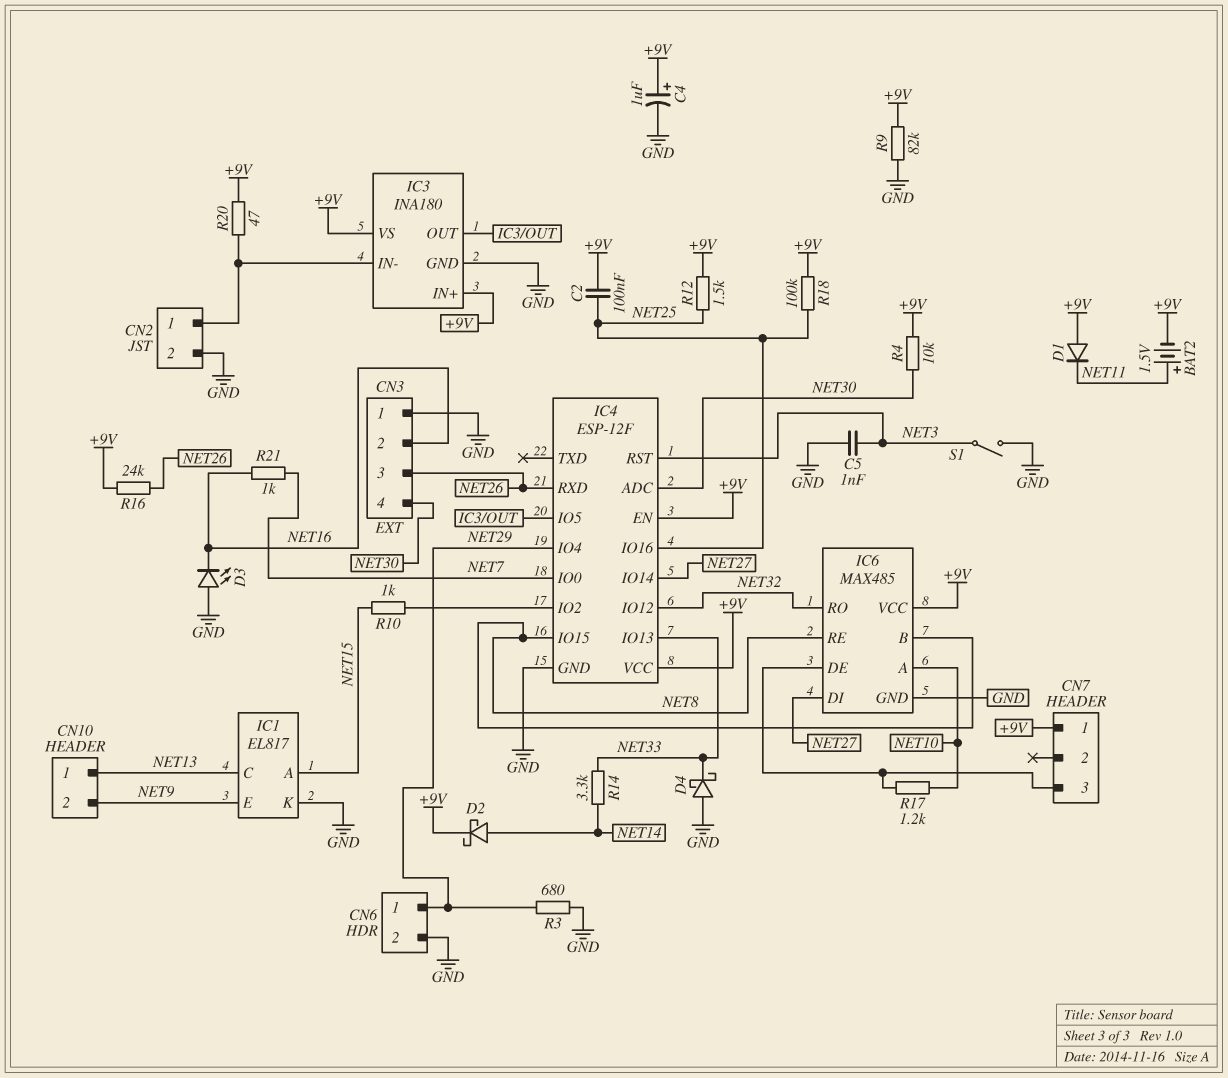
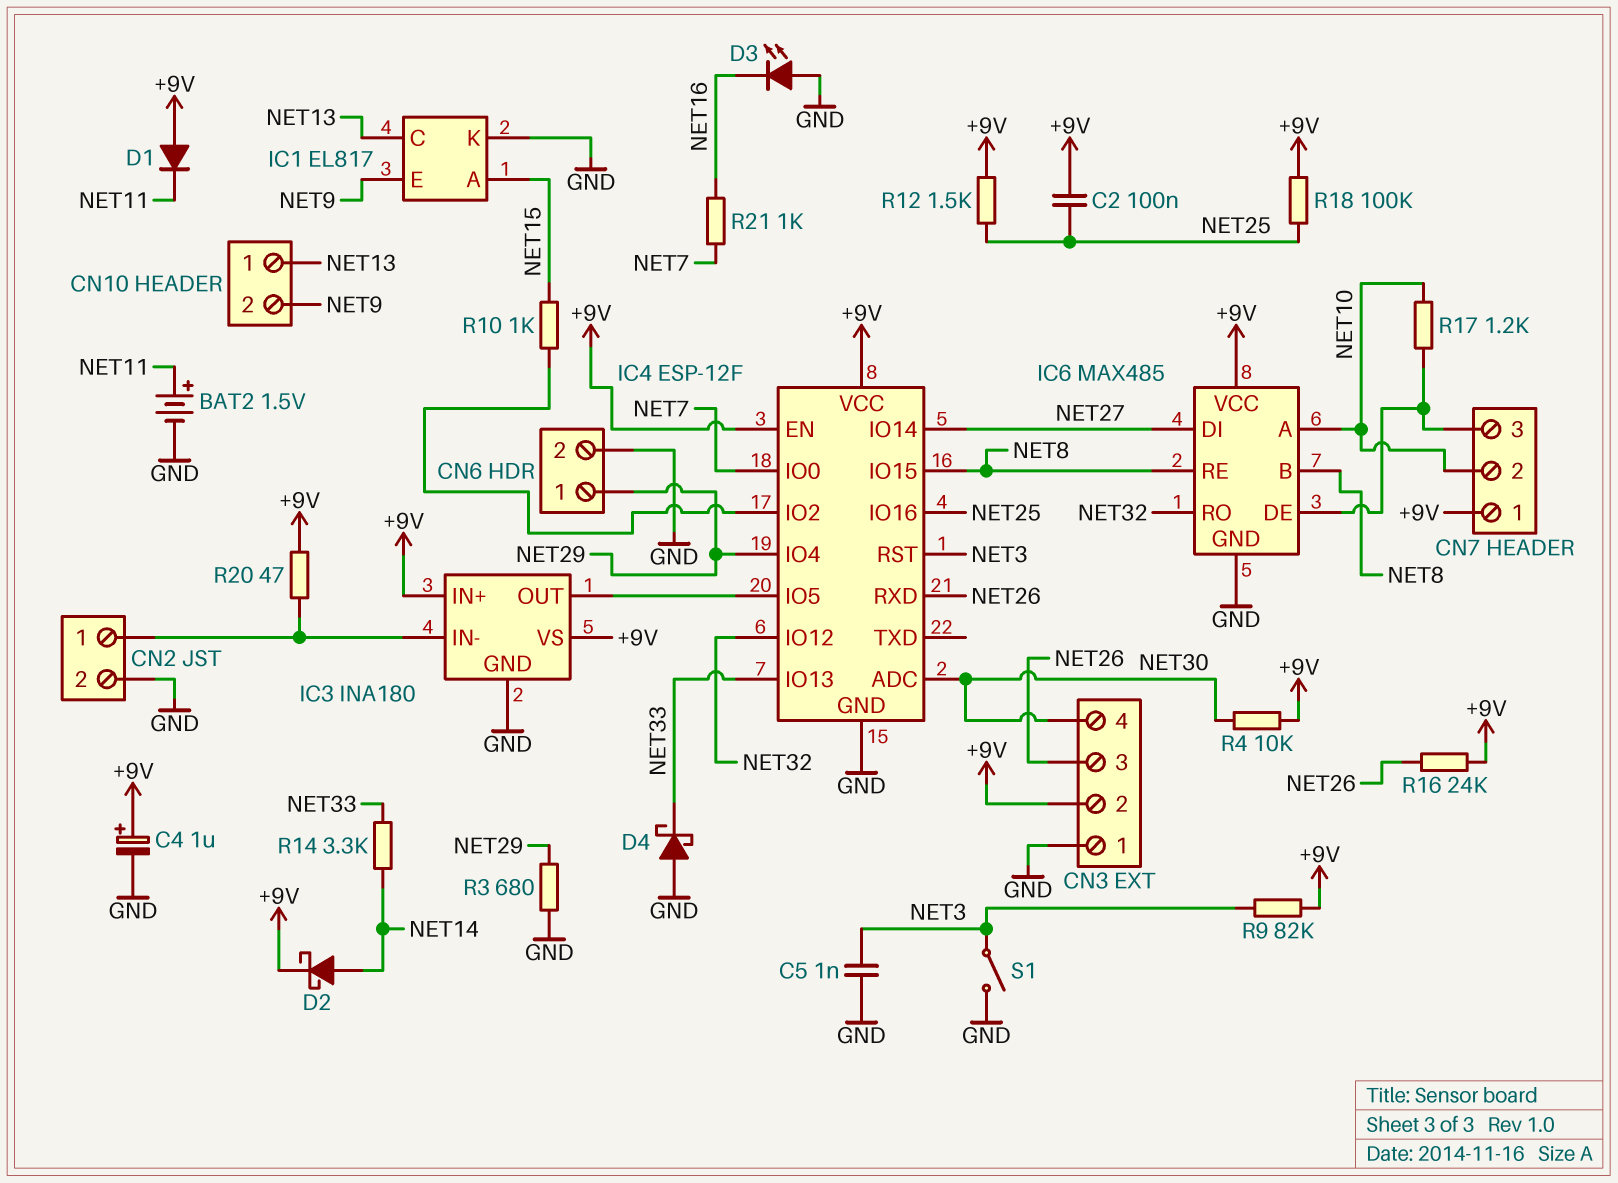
BAT2: 1.5V (plus NET11, minus +9V) -> 1.5V (plus NET11, minus GND)
CN3 pin 2: NET16 -> +9V
CN7 pin 2: none -> NET10
R9: 82k (+9V, GND) -> 82k (+9V, NET3)

